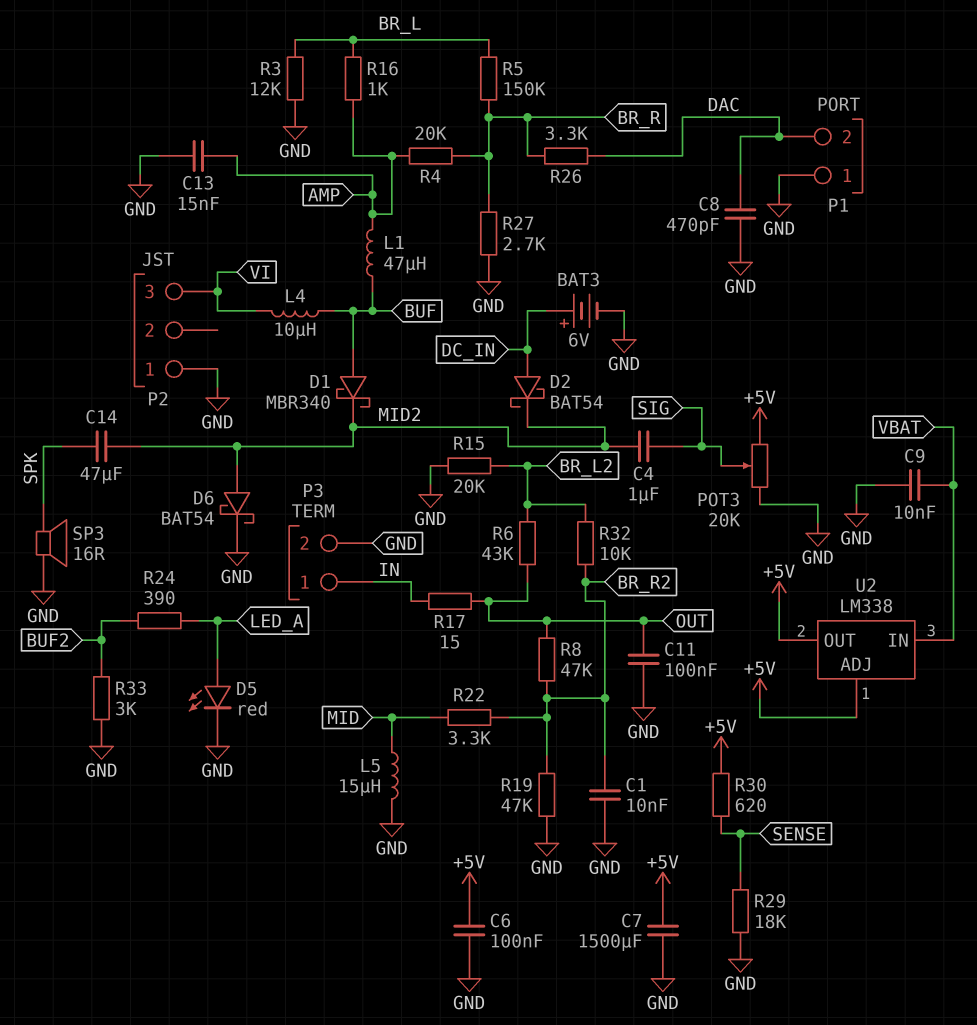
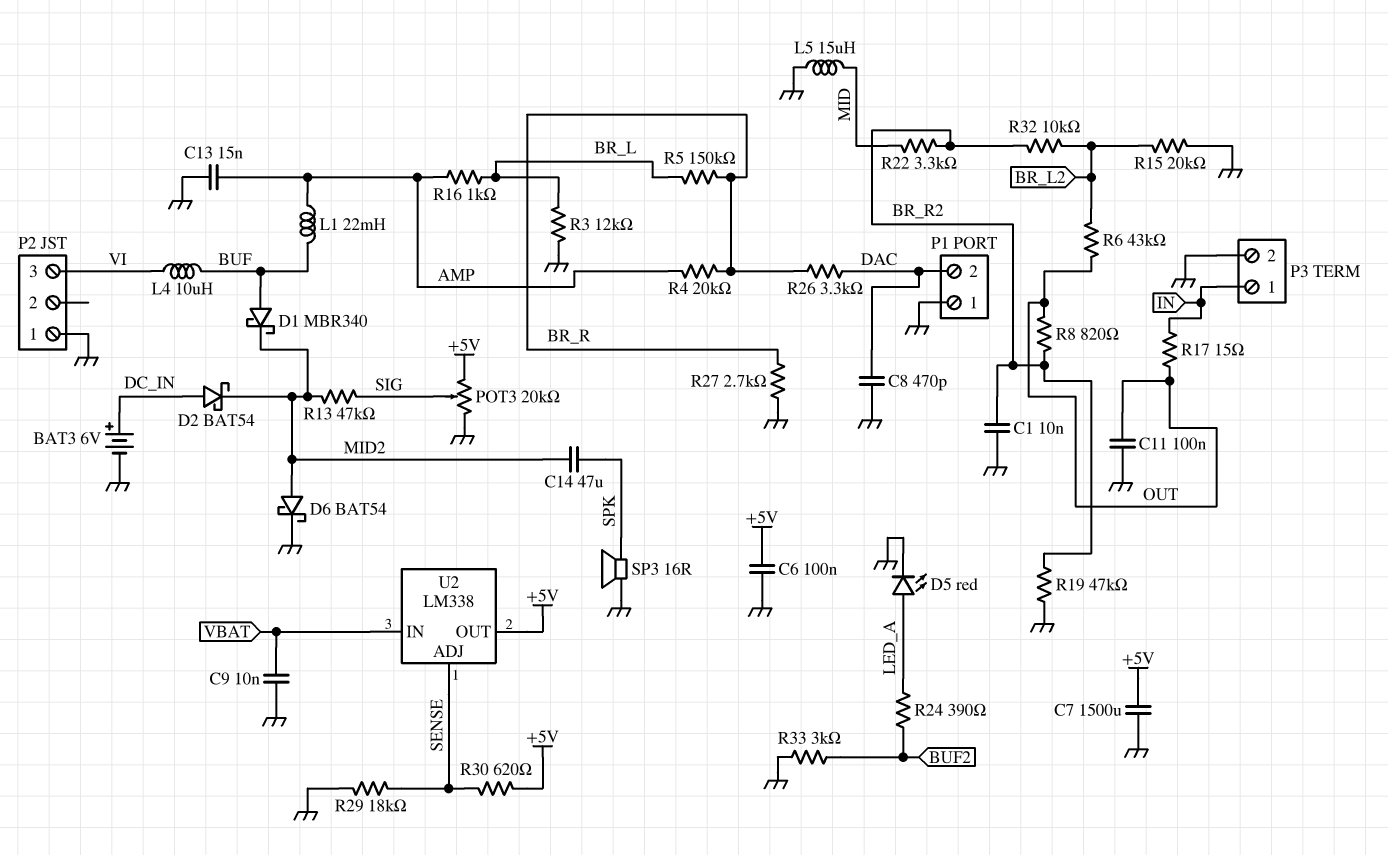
C4: 1uF (MID2, SIG) -> none
L1: 47uH (AMP, BUF) -> 22mH (AMP, BUF)
R8: 47k (BR_R2, OUT) -> 820 (BR_R2, OUT)
R13: none -> 47k (MID2, SIG)
U2 pin ADJ: +5V -> SENSE

